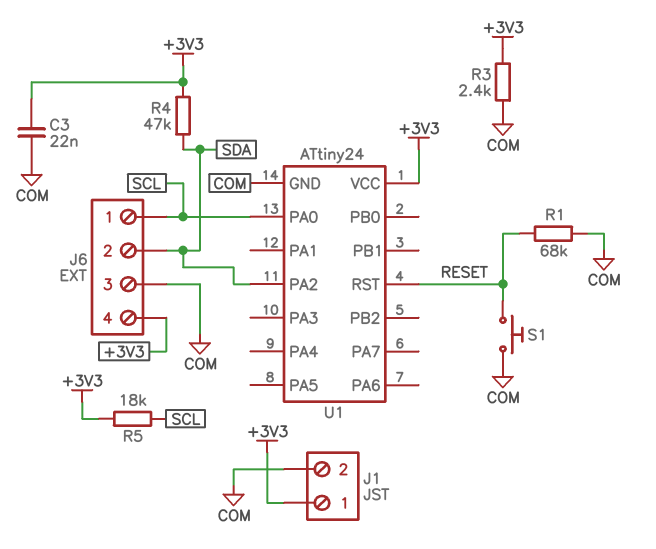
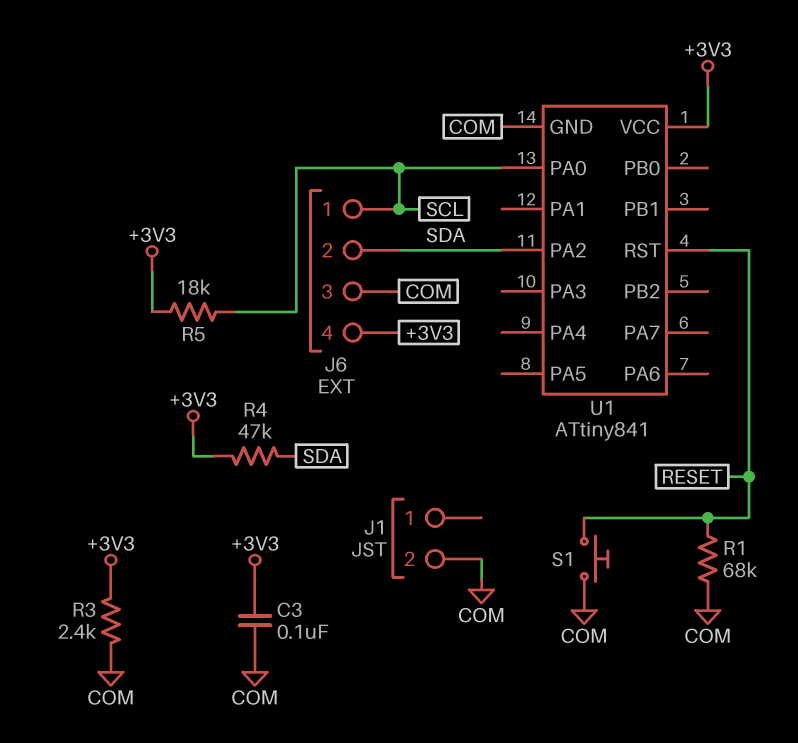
C3: 22nF (+3V3, COM) -> 100nF (+3V3, COM)
J1 pin 1: +3V3 -> none
U1: ATtiny24 -> ATtiny841

